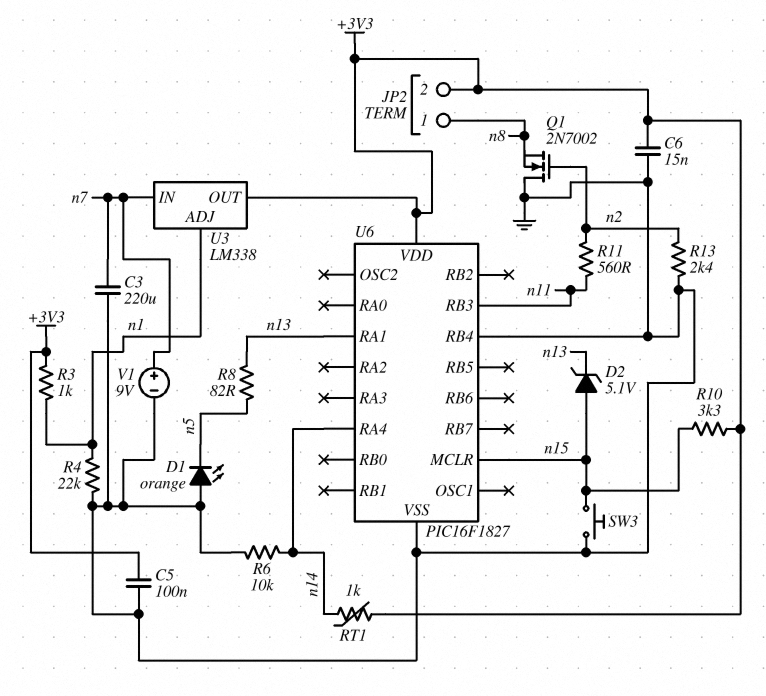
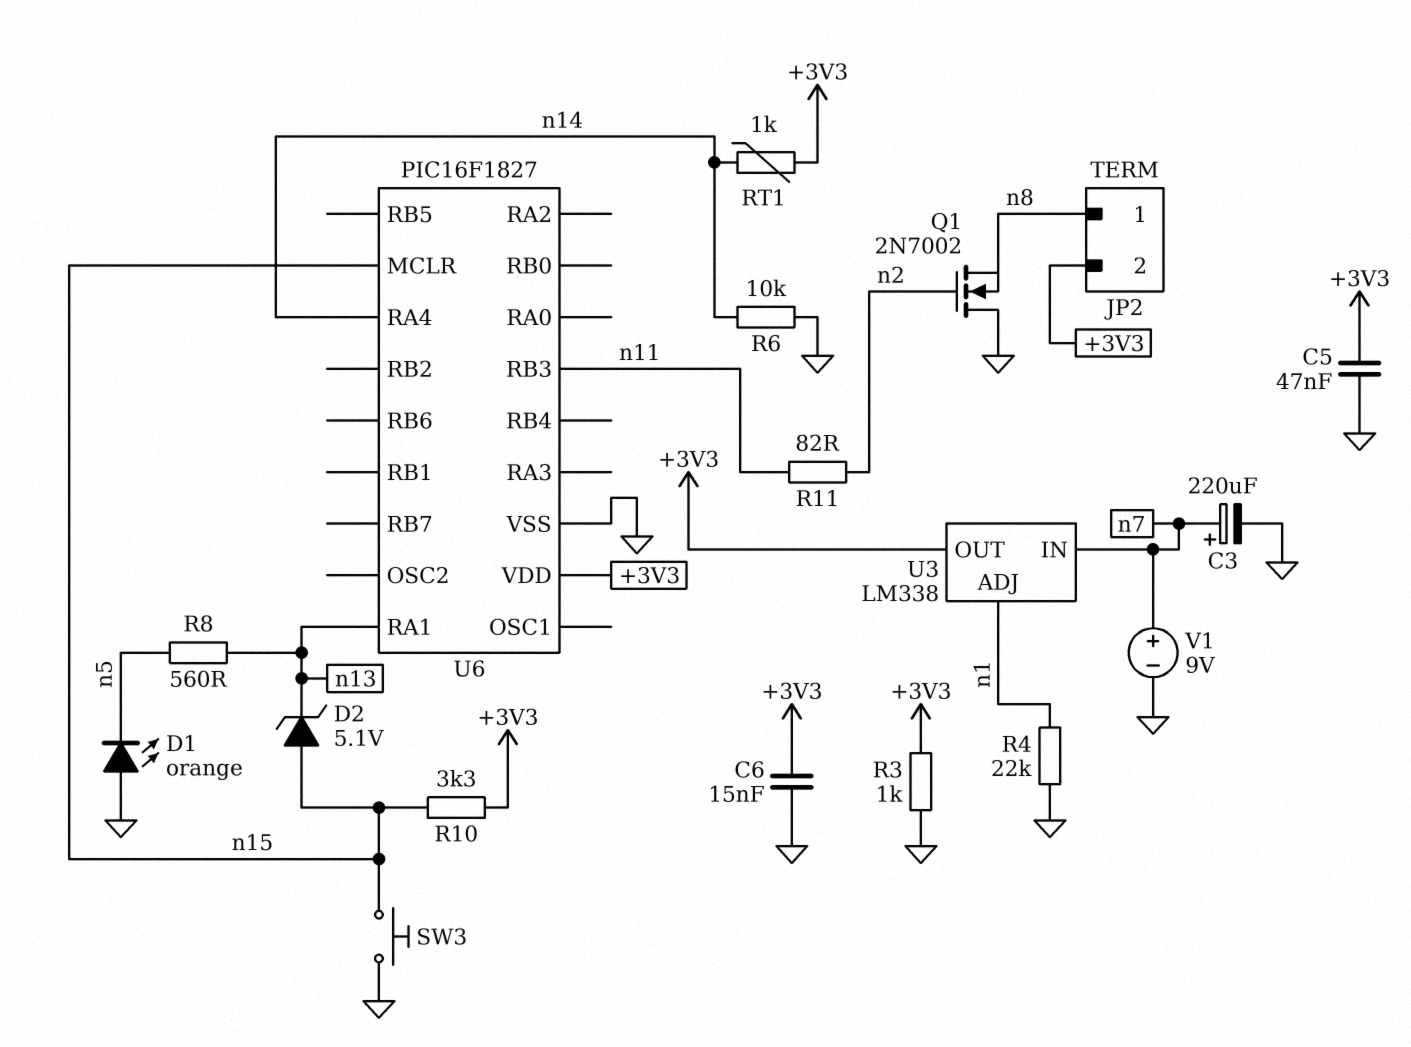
C3: 220uF (GND, n7) -> 220uF (plus n7, minus GND)
C5: 100nF (+3V3, GND) -> 47nF (+3V3, GND)
R3: 1k (+3V3, n1) -> 1k (+3V3, GND)
R8: 82 (n5, n13) -> 560 (n5, n13)
R11: 560 (n2, n11) -> 82 (n2, n11)
R13: 2.4k (GND, n2) -> none
U6 pin RB4: GND -> none

